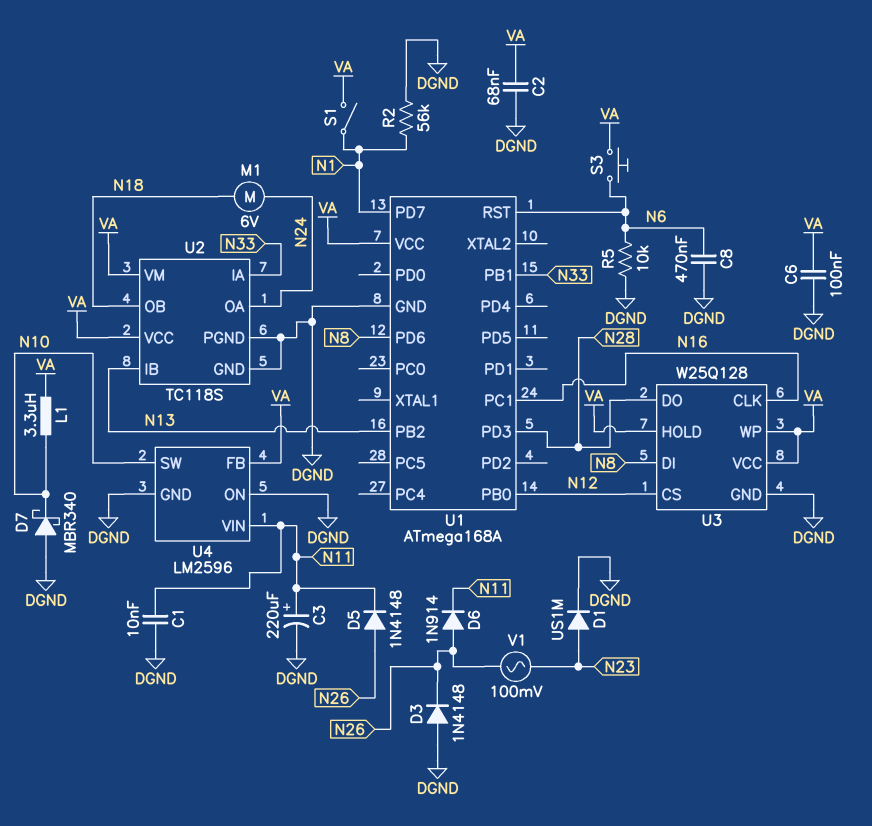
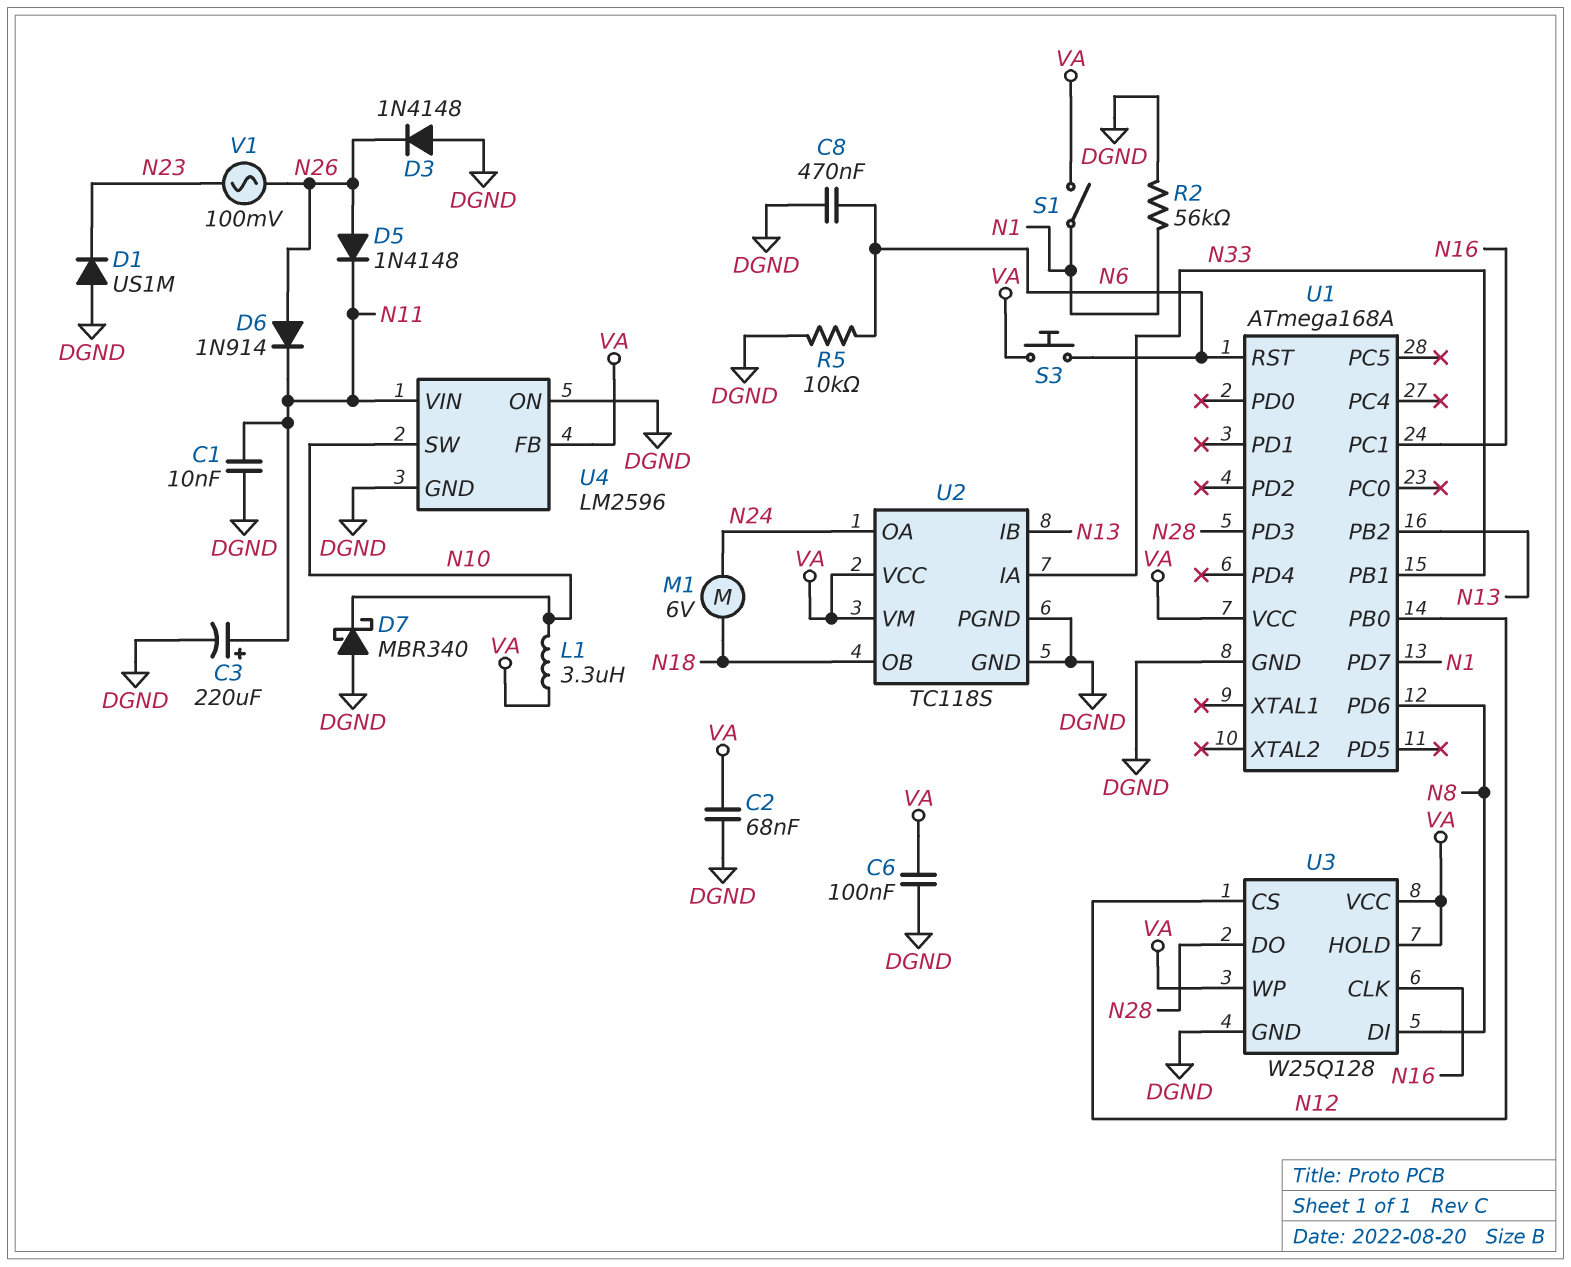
D1: diode US1M (A N23, K DGND) -> diode US1M (A DGND, K N23)

